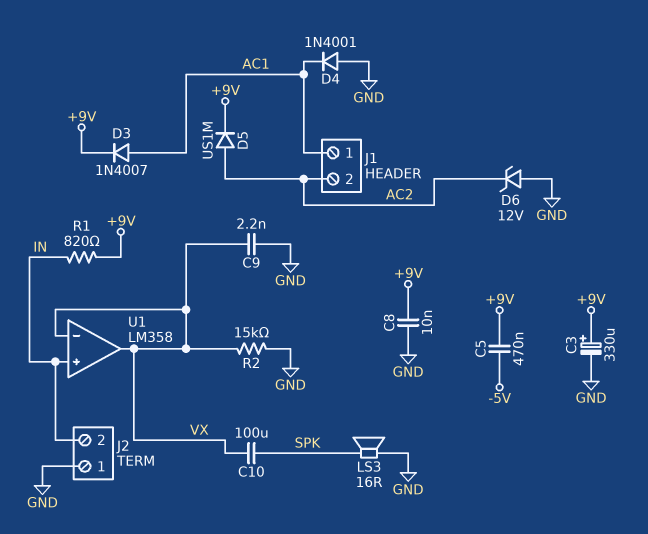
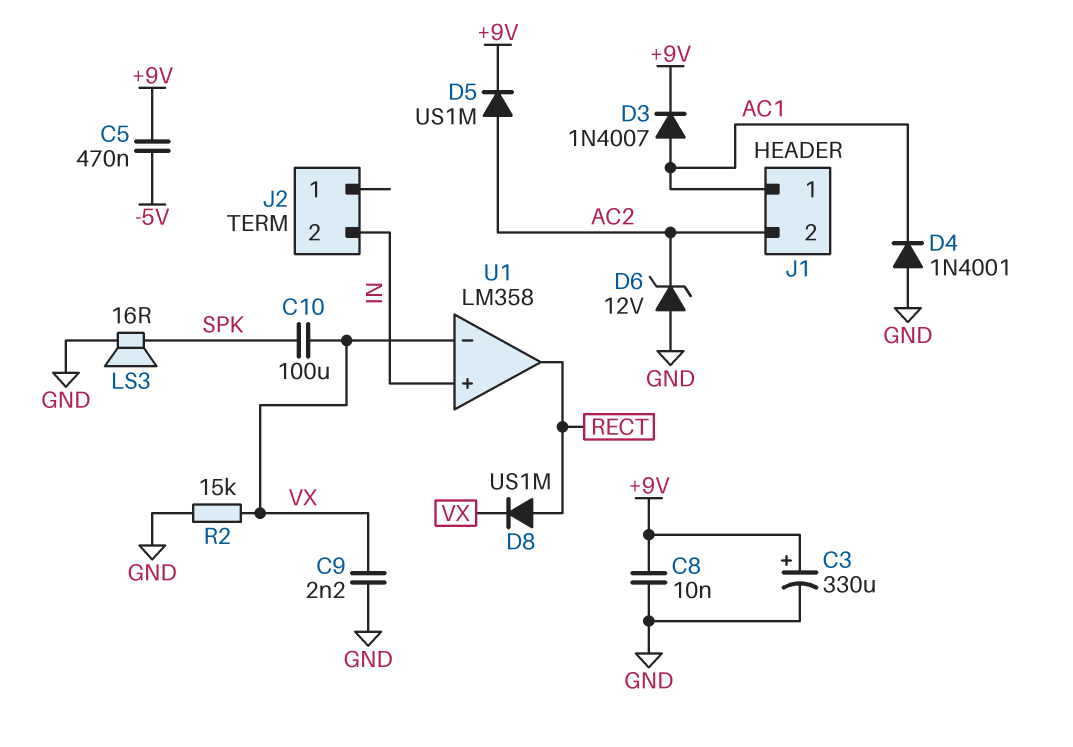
D8: none -> diode US1M (A RECT, K VX)
J2 pin 1: GND -> none
R1: 820 (+9V, IN) -> none
U1 pin out: VX -> RECT

